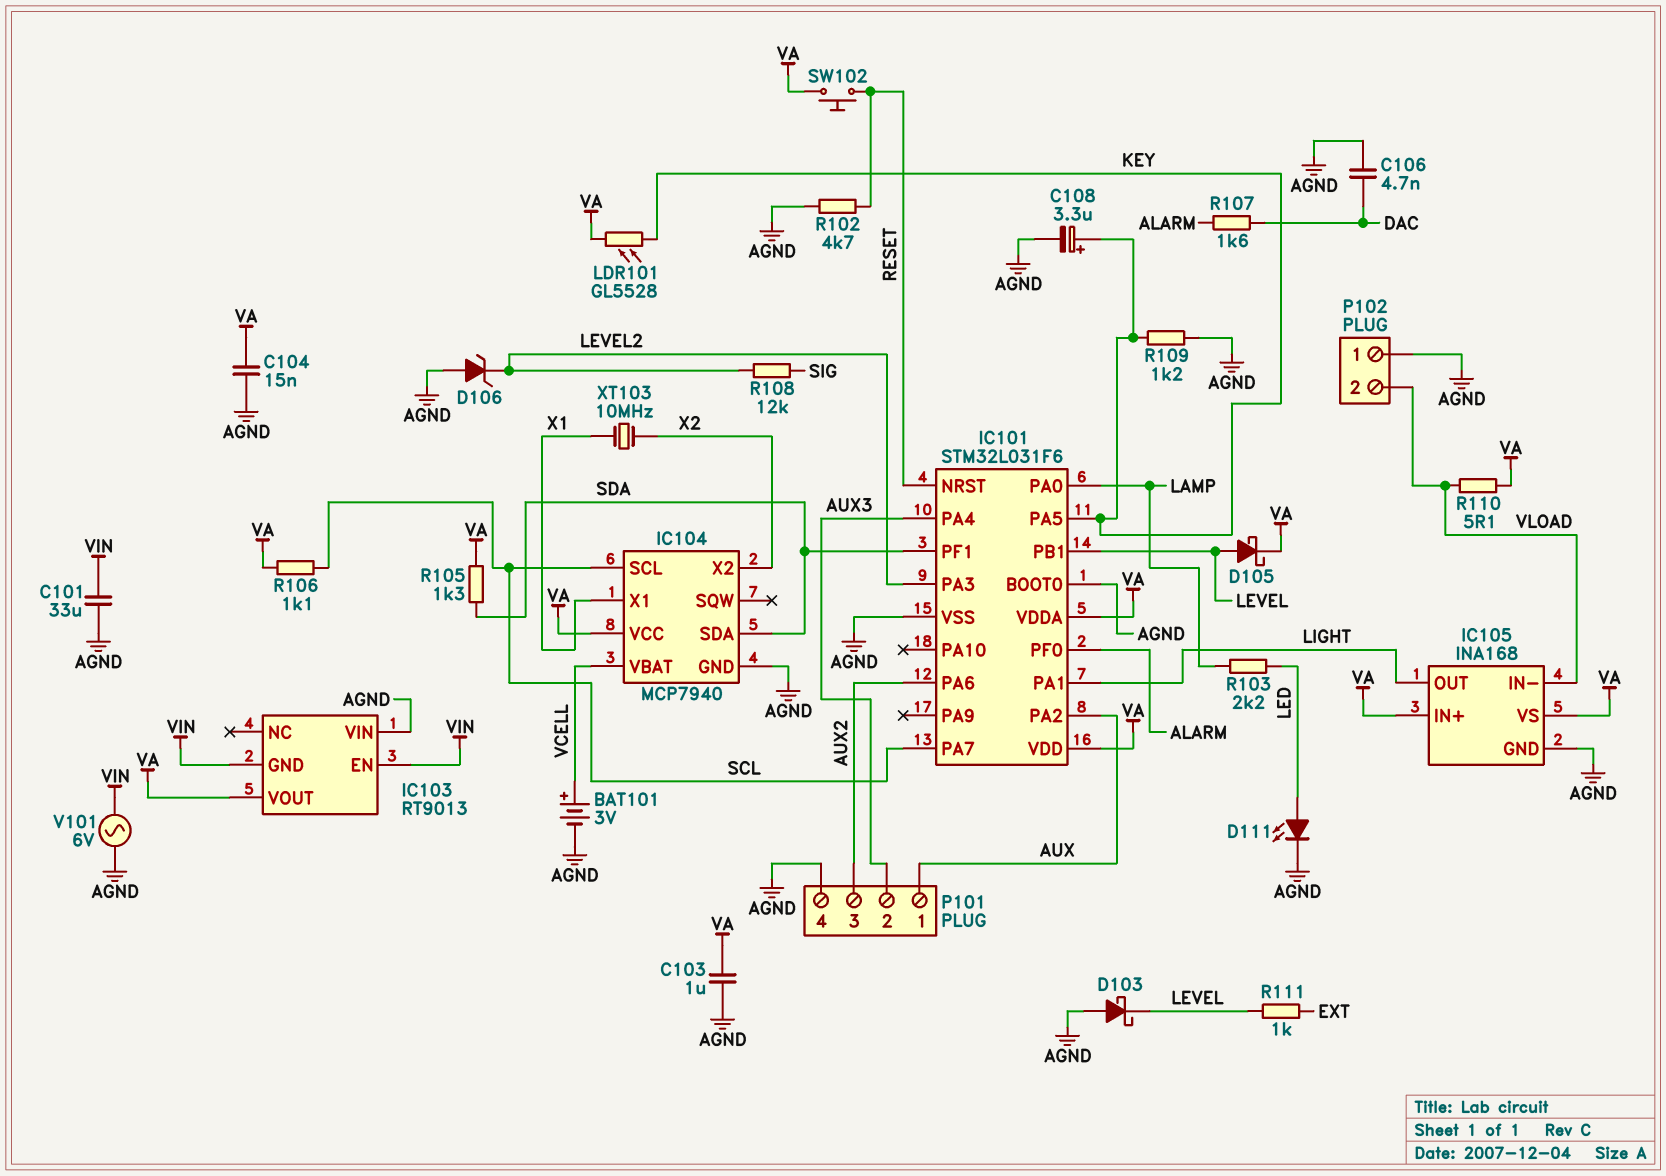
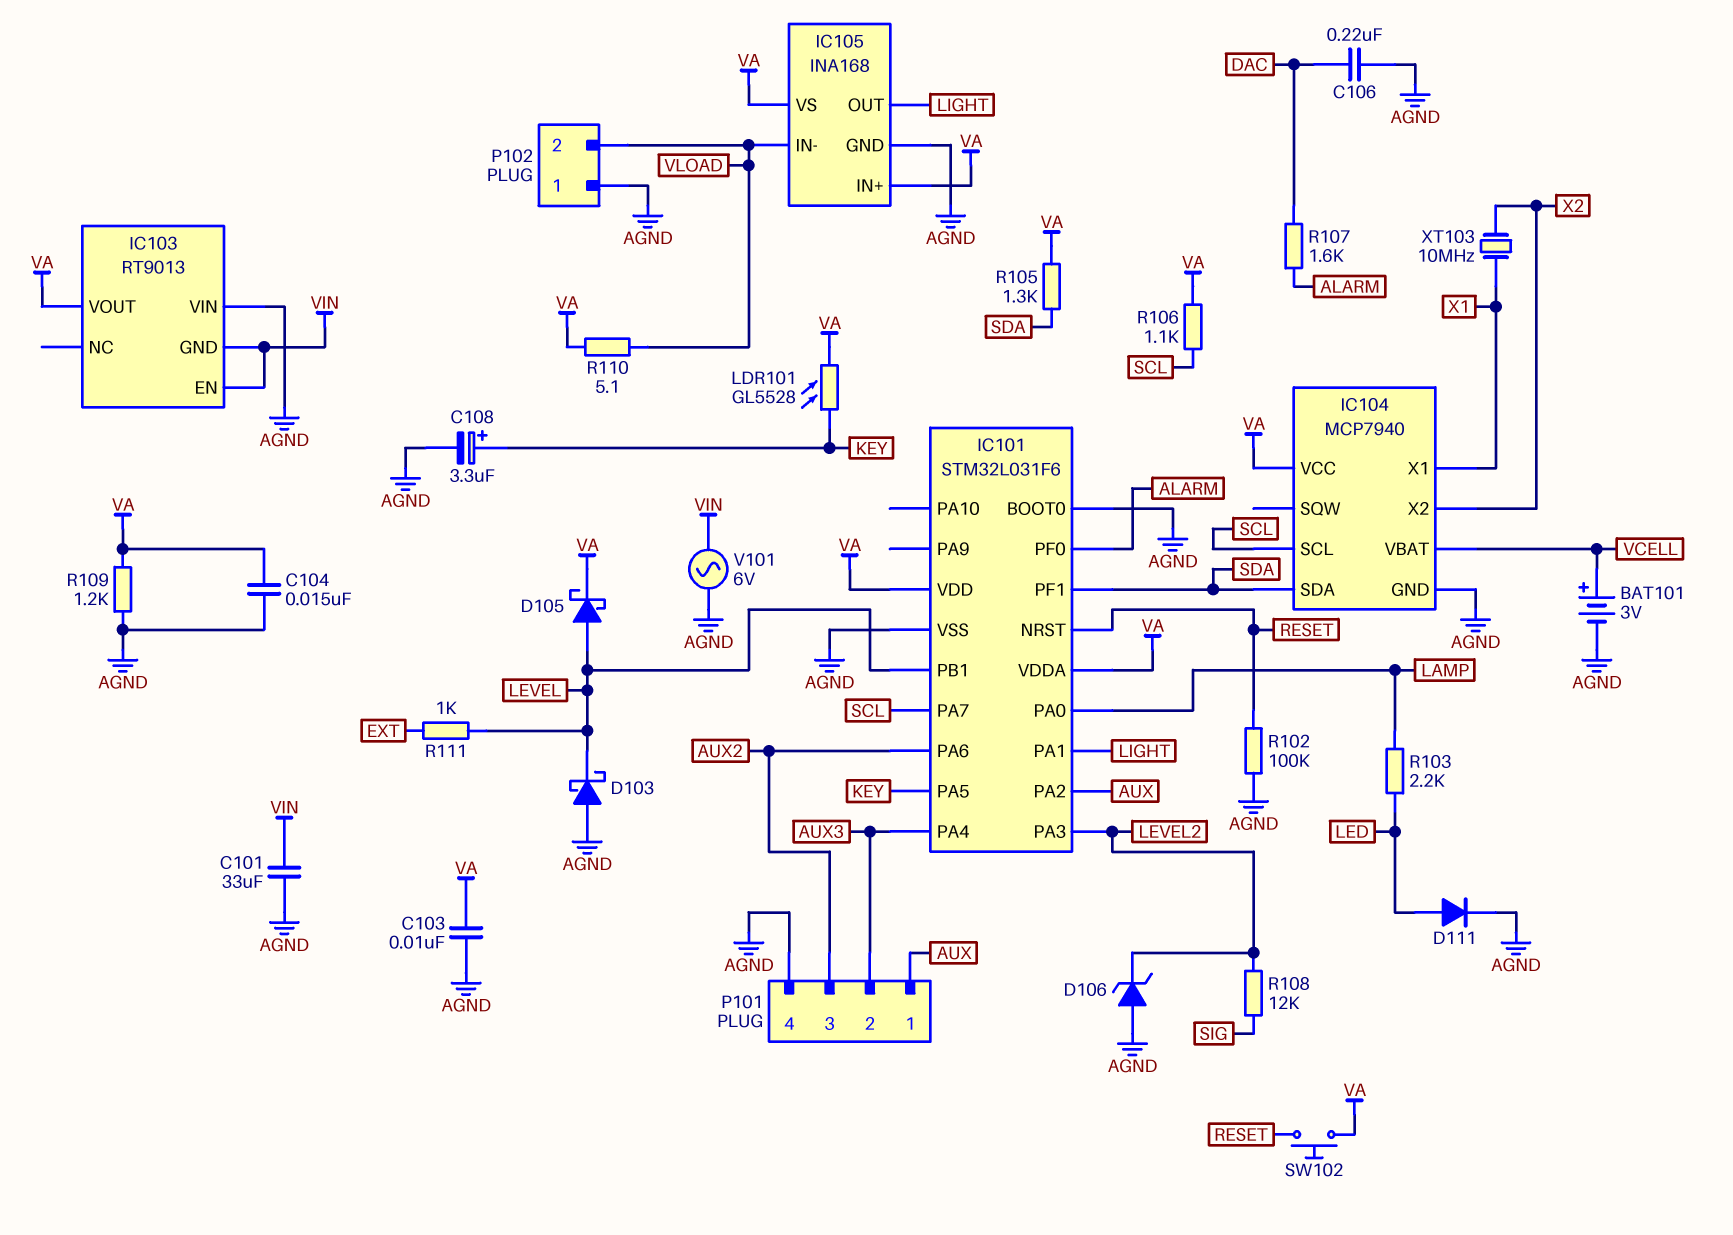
C103: 1uF (AGND, VA) -> 10nF (AGND, VA)
C106: 4.7nF (AGND, DAC) -> 220nF (AGND, DAC)
D111: LED (A LED, K AGND) -> diode (A LED, K AGND)
R102: 4.7k (AGND, RESET) -> 100k (AGND, RESET)
R109: 1.2k (AGND, KEY) -> 1.2k (AGND, VA)

